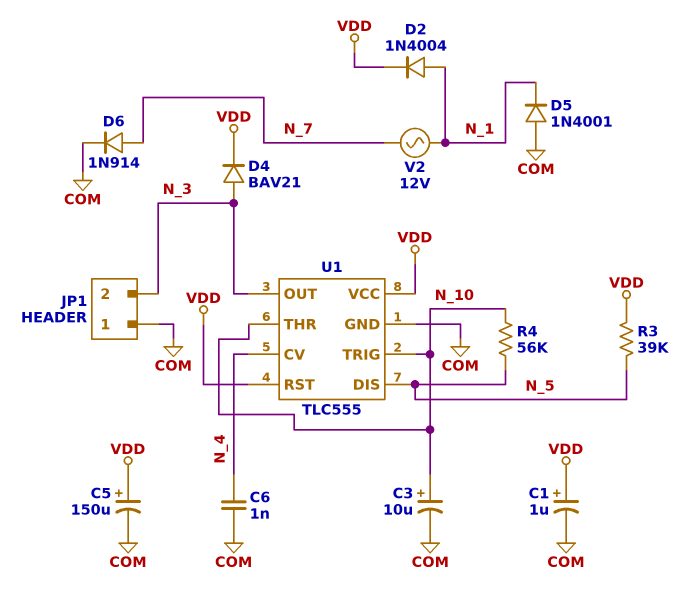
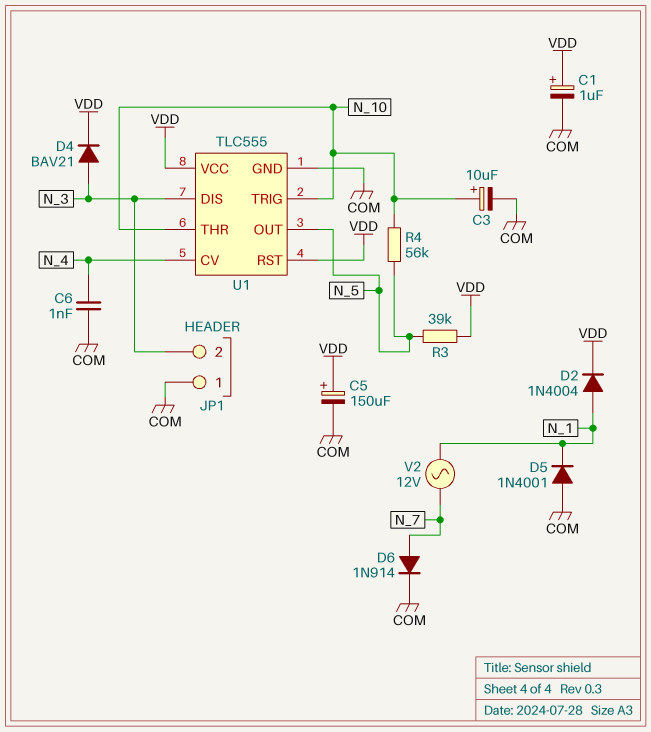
U1 pin DIS: N_5 -> N_3
U1 pin OUT: N_3 -> N_5

